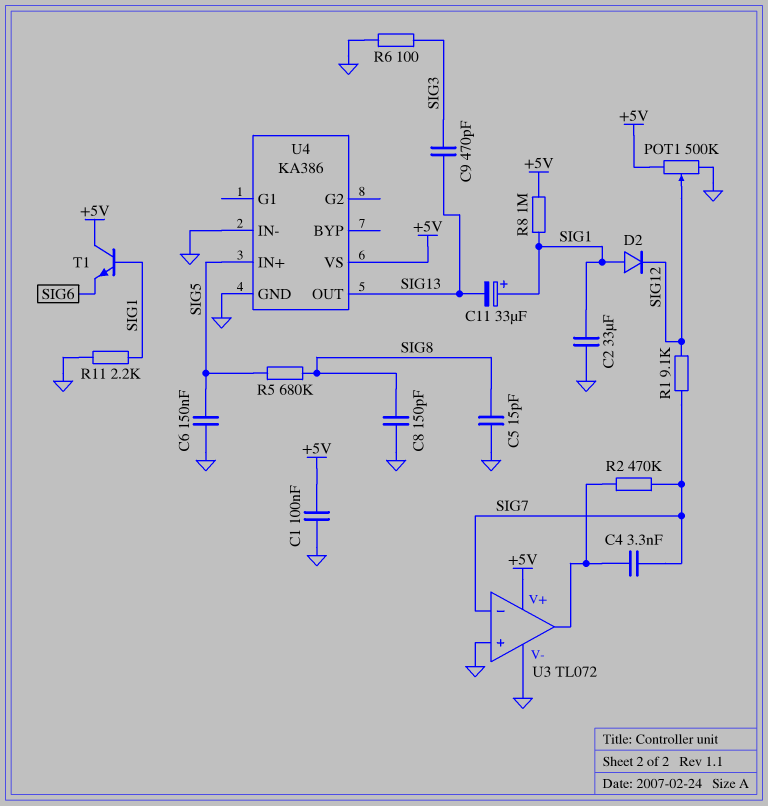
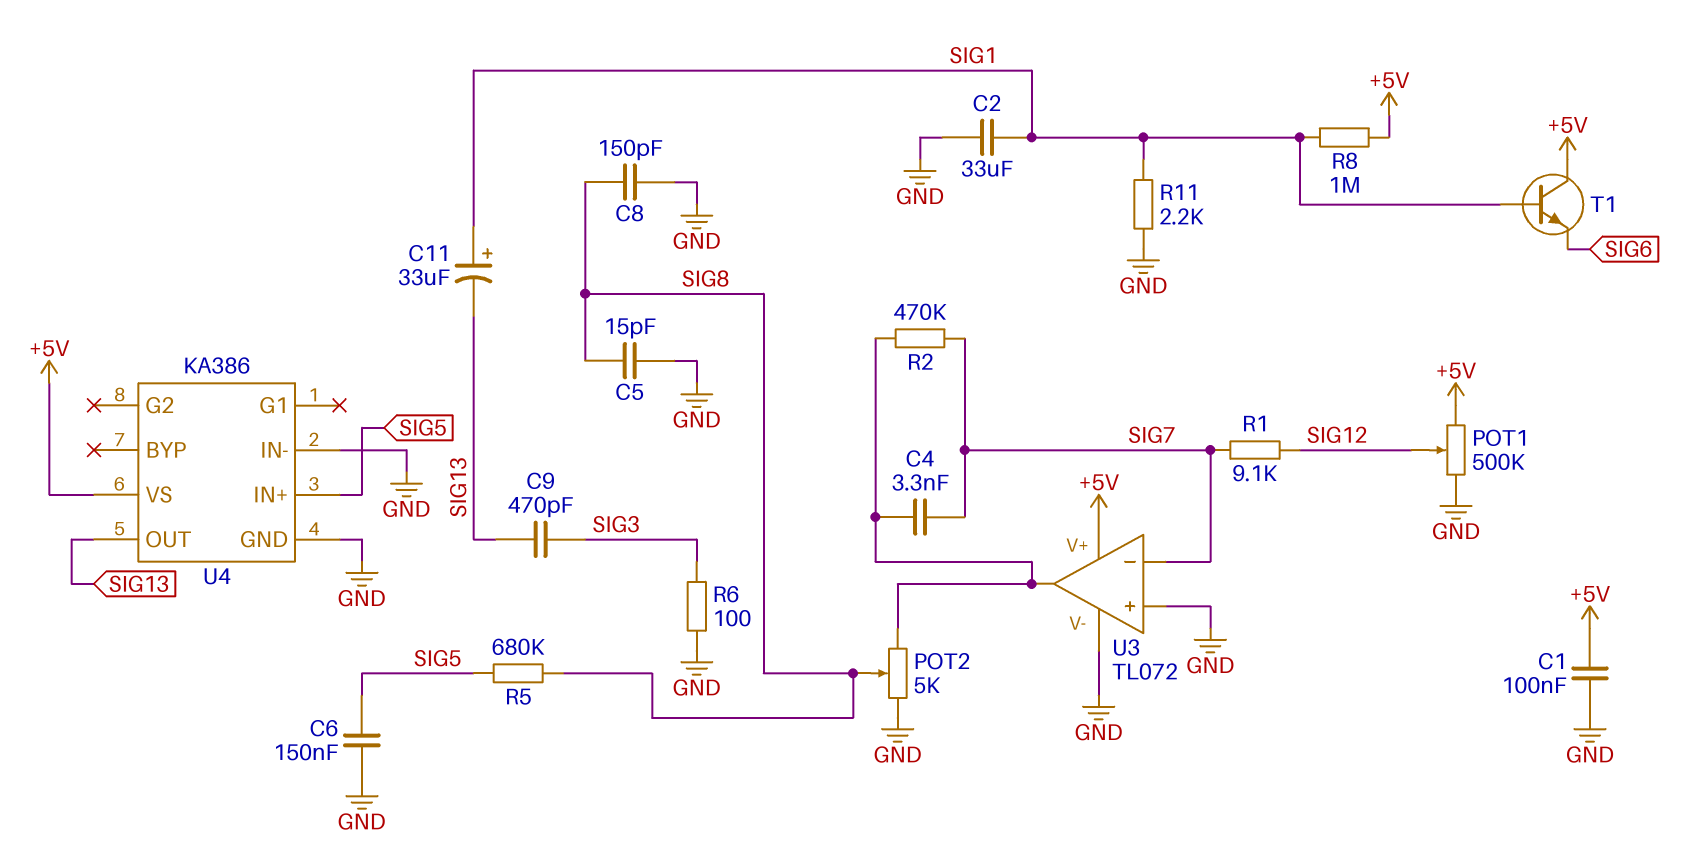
D2: diode (A SIG1, K SIG12) -> none
POT2: none -> 5k (GND, U3/out, wiper SIG8)

